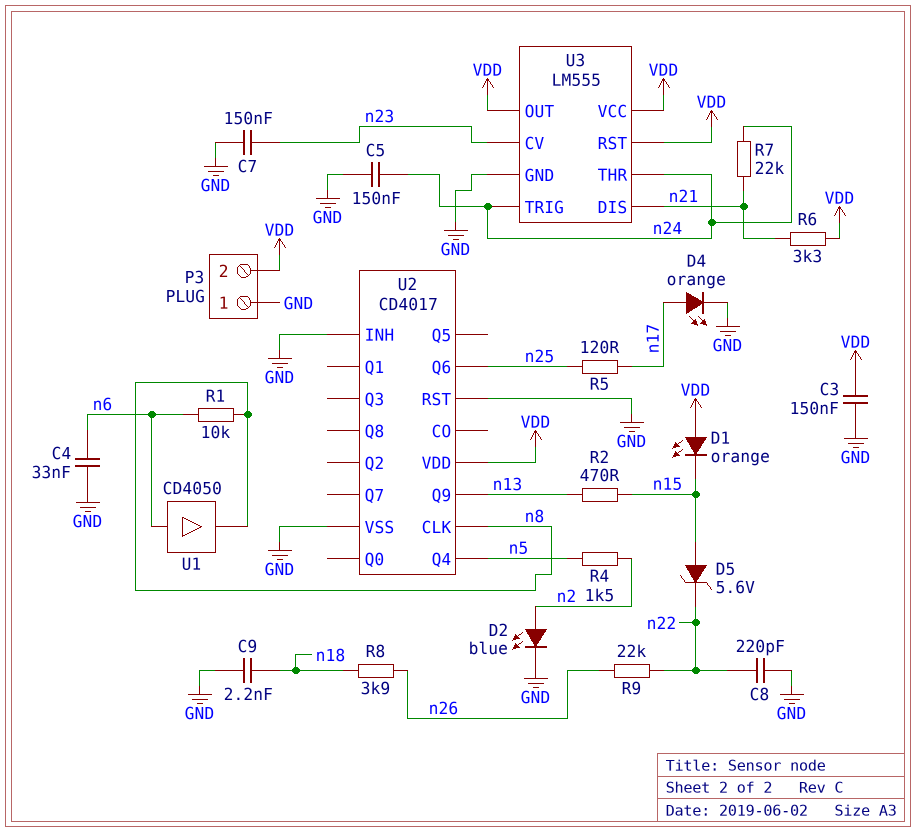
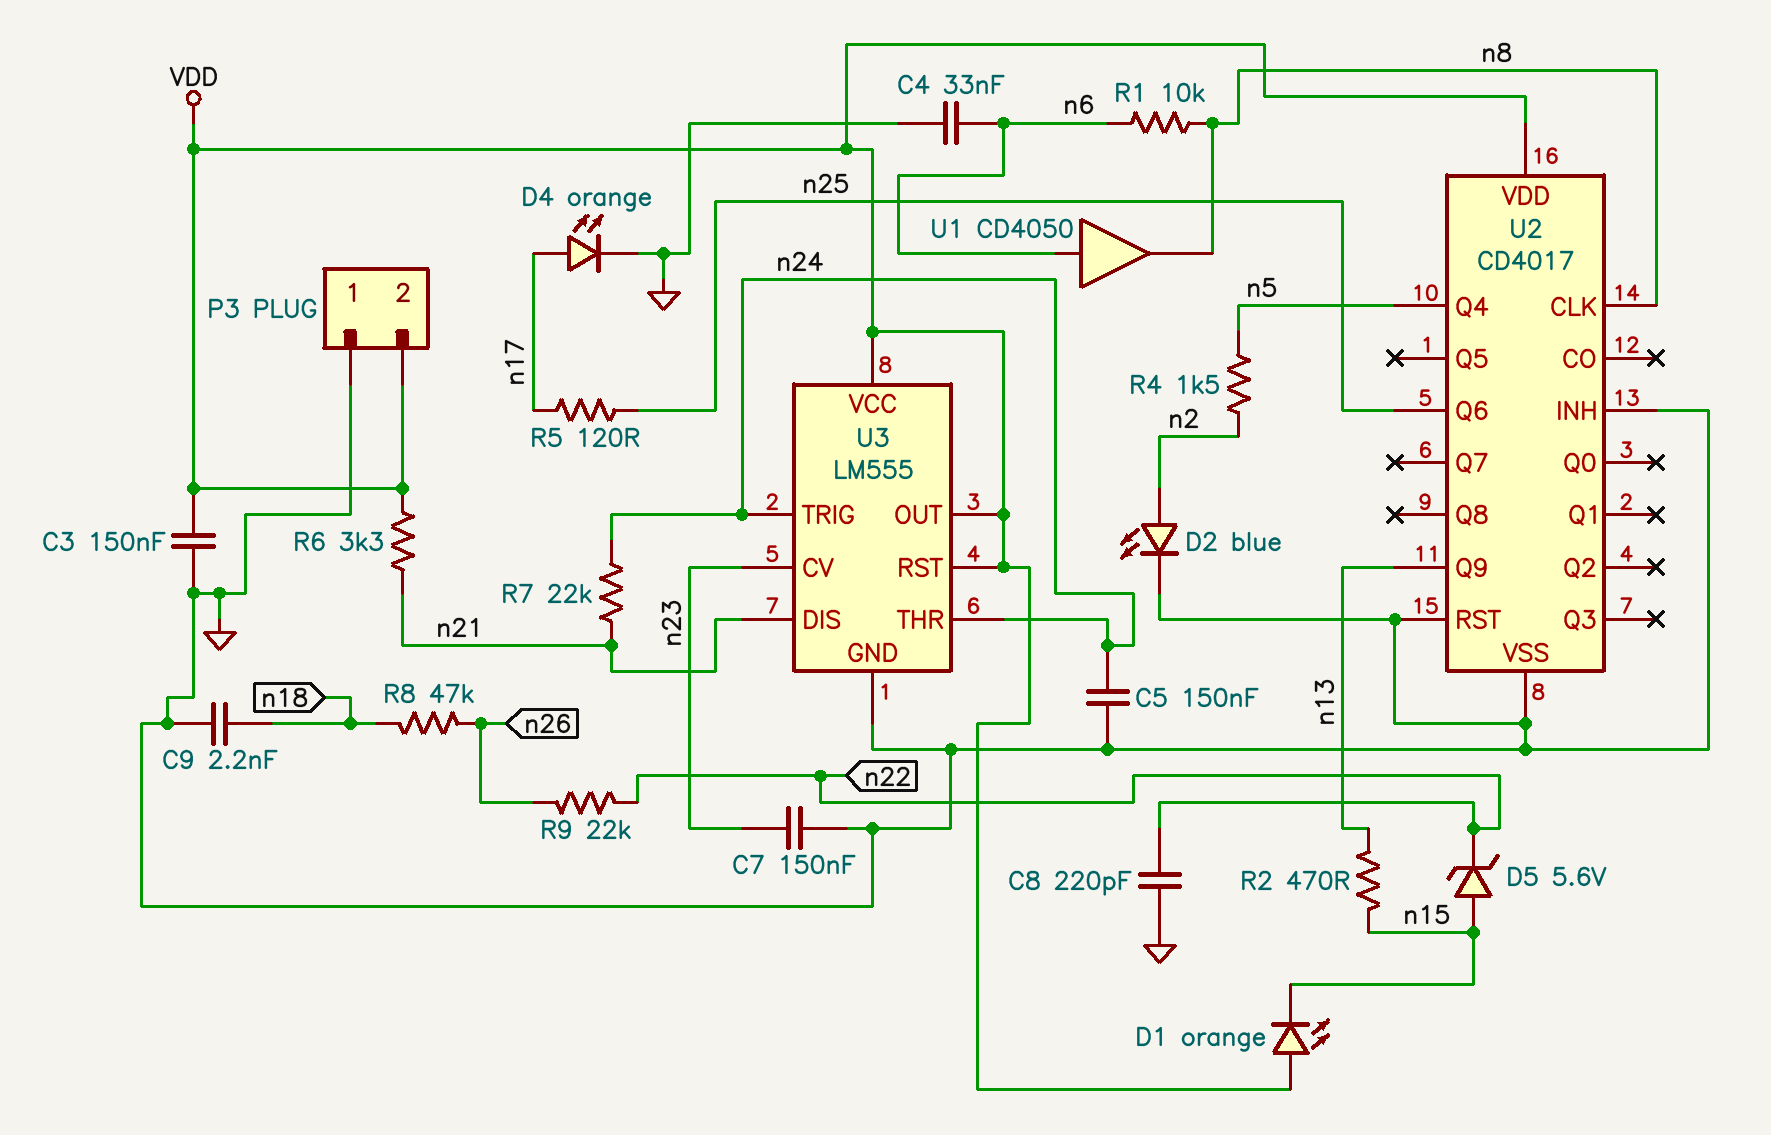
R8: 3.9k (n18, n26) -> 47k (n18, n26)

